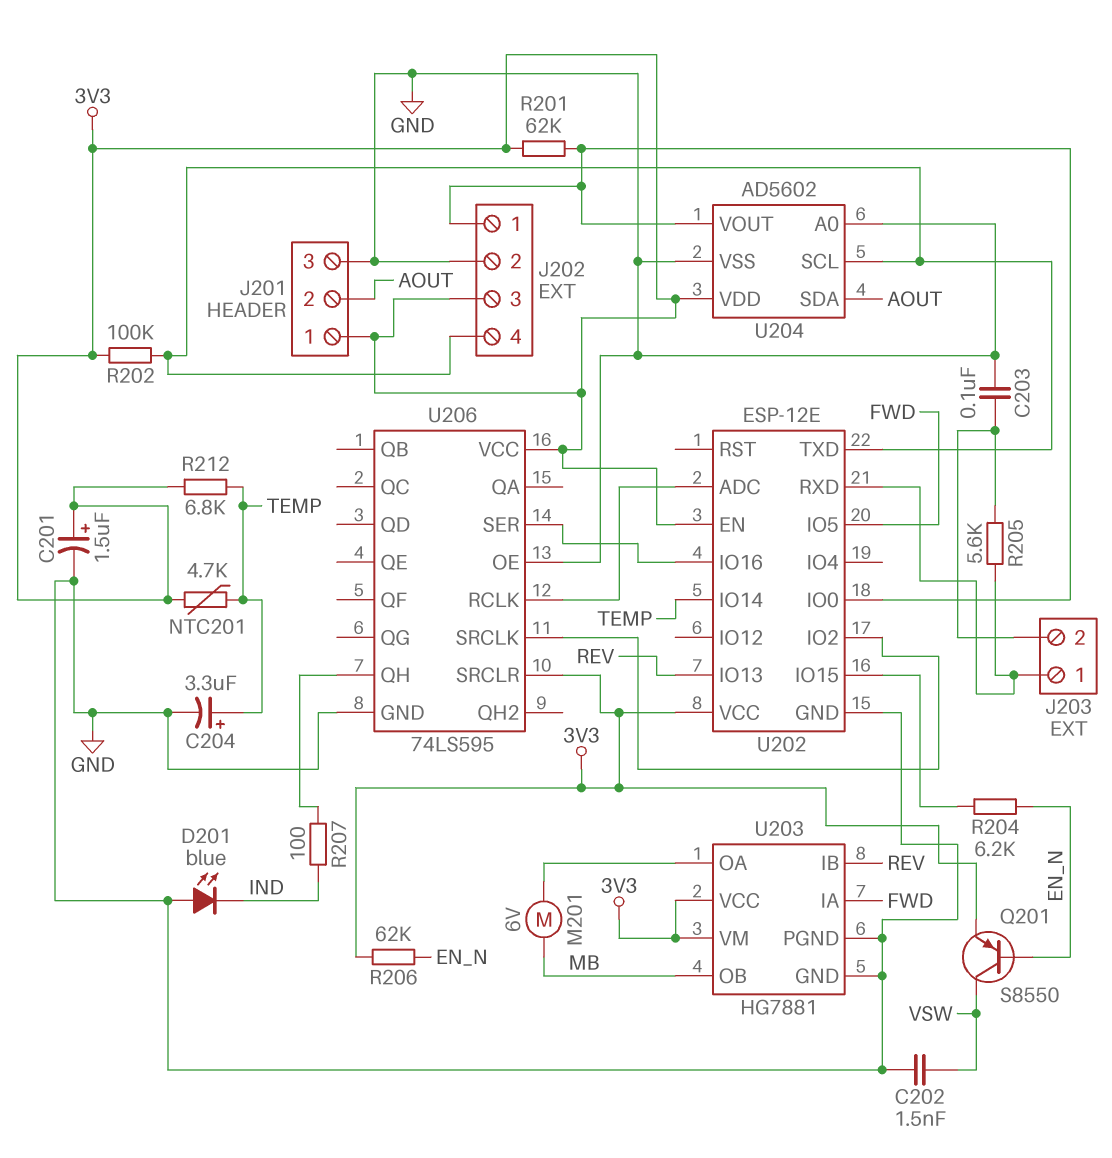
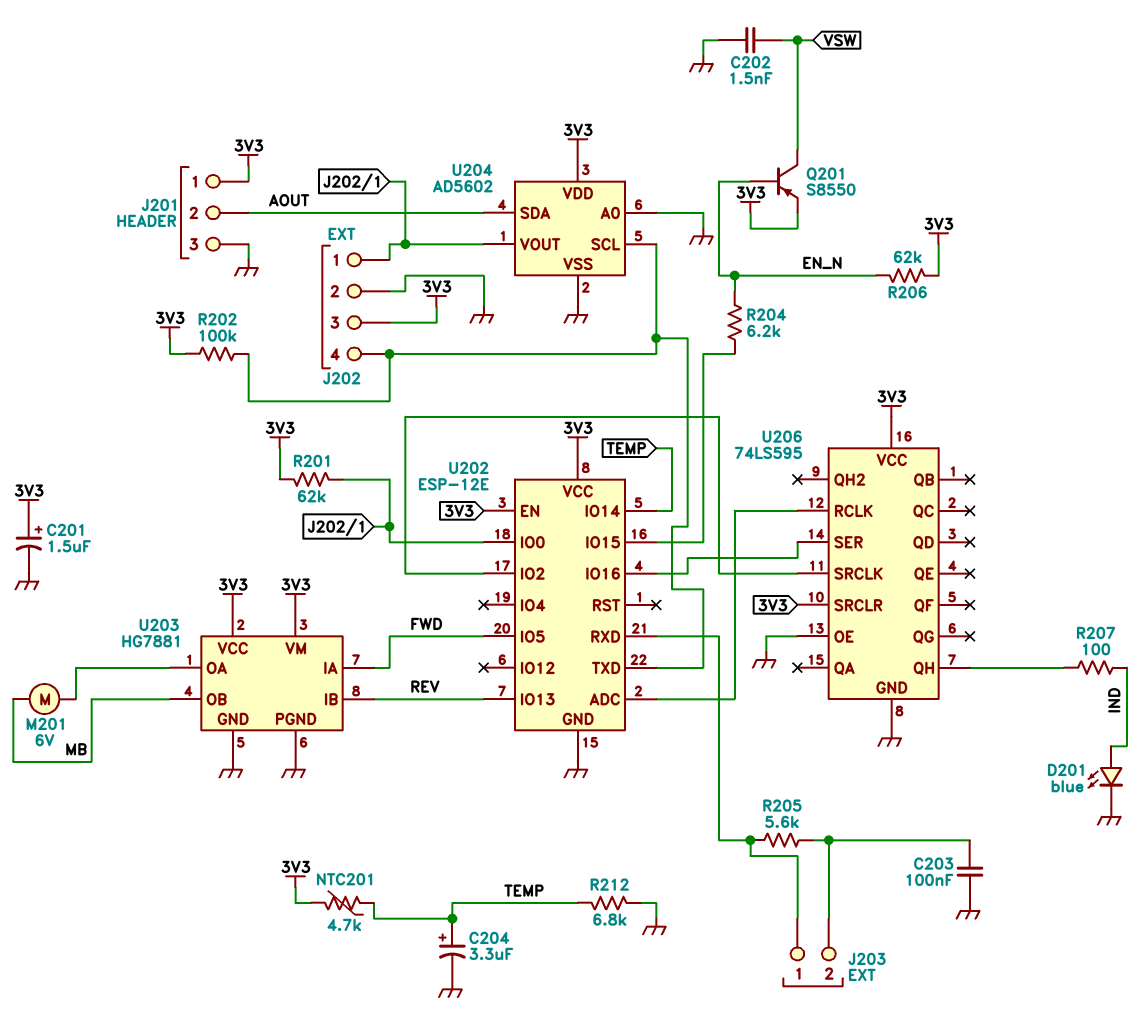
D201: LED blue (A GND, K IND) -> LED blue (A IND, K GND)
R212: 6.8k (3V3, TEMP) -> 6.8k (GND, TEMP)

